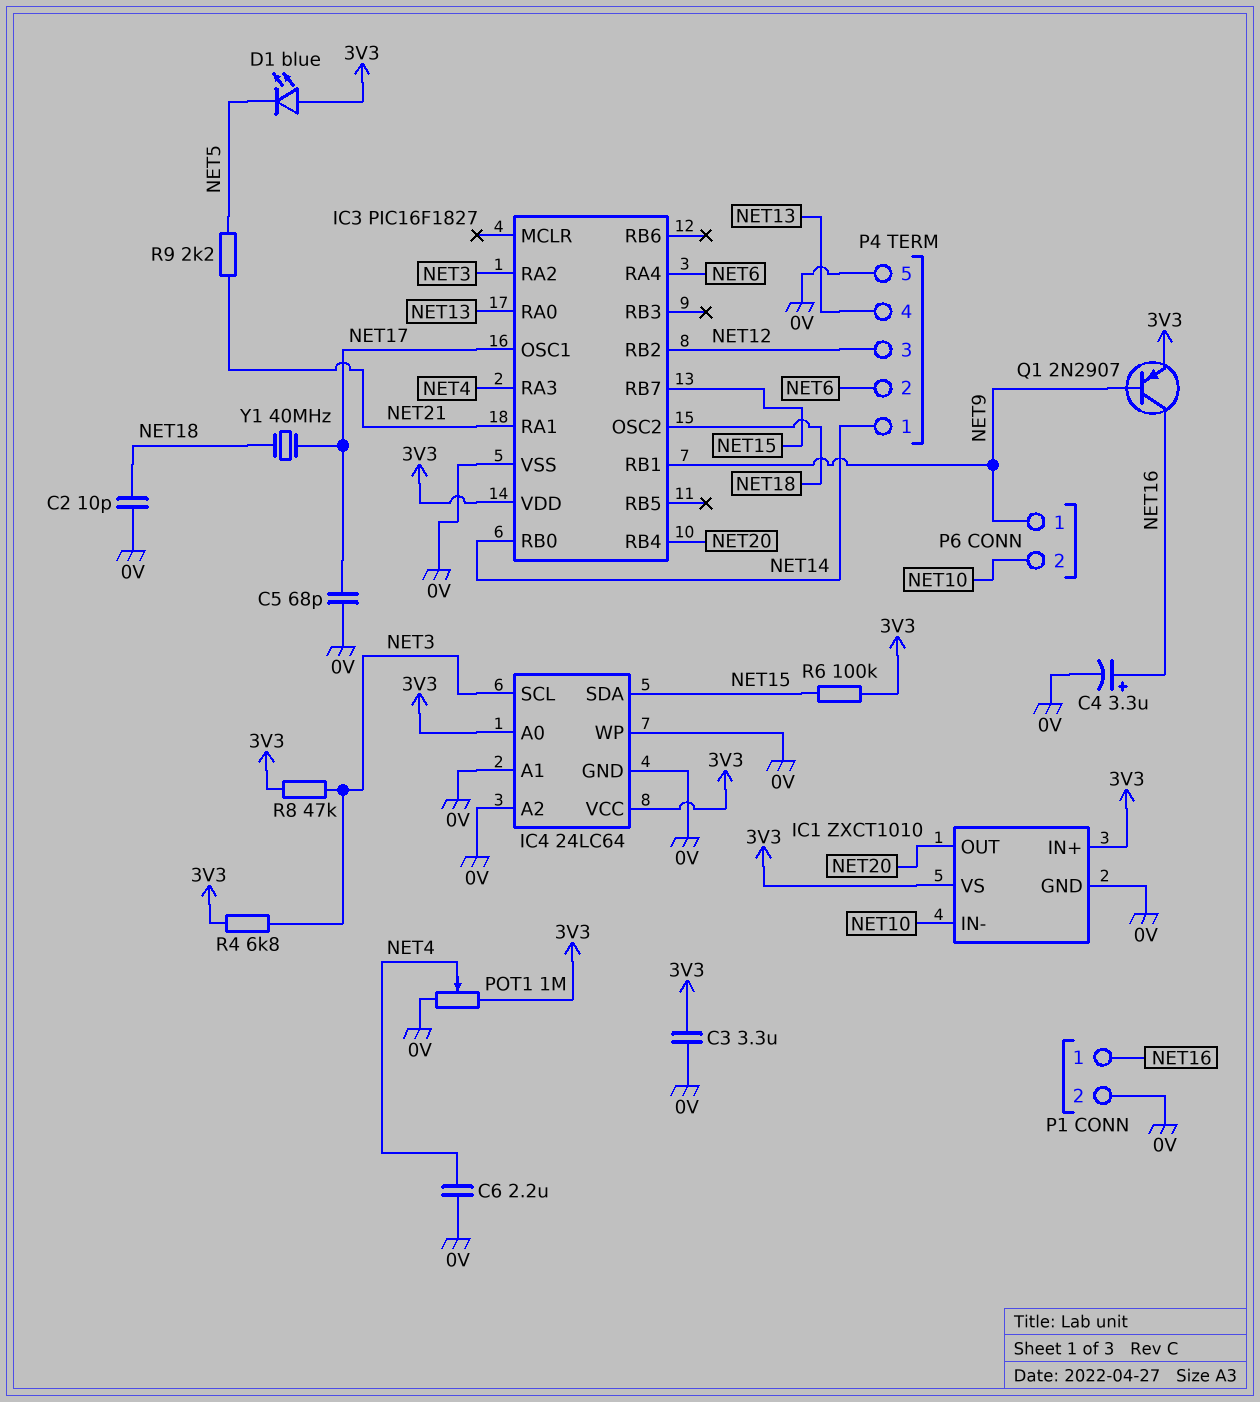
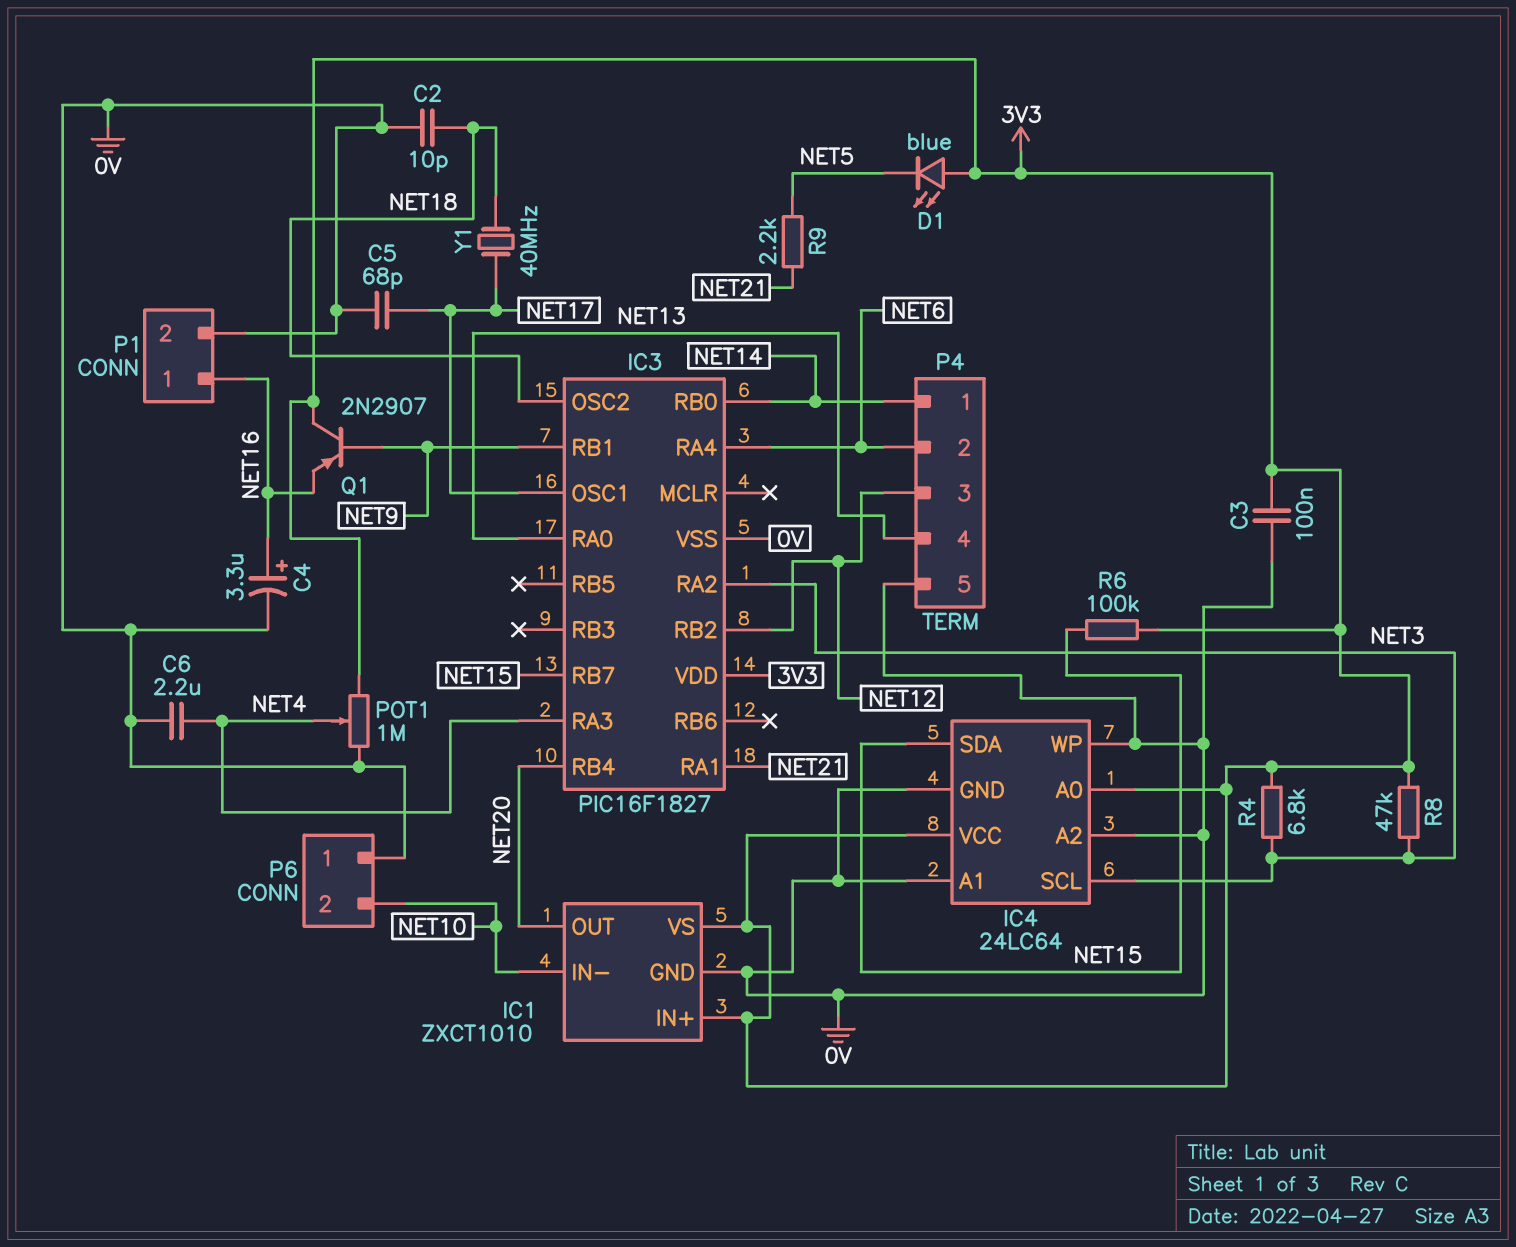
C3: 3.3uF (0V, 3V3) -> 100nF (0V, 3V3)
P6 pin 1: NET9 -> 0V
Q1: PNP 2N2907 (B NET9, C NET16, E 3V3) -> PNP 2N2907 (B NET9, C 3V3, E NET16)

